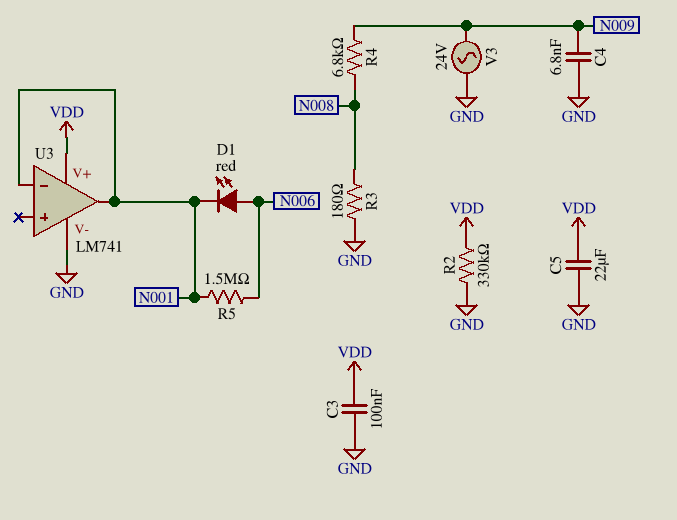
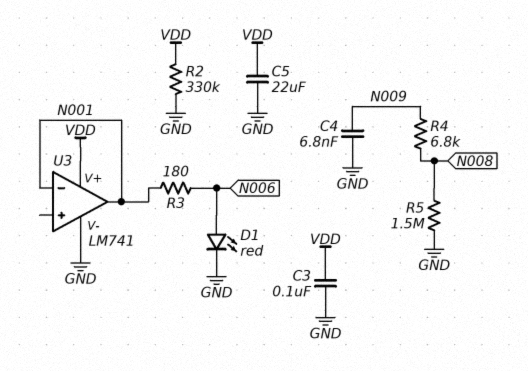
D1: LED red (A N006, K N001) -> LED red (A N006, K GND)
R3: 180 (GND, N008) -> 180 (N001, N006)
R5: 1.5M (N001, N006) -> 1.5M (GND, N008)
V3: AC 24V (GND, N009) -> none

